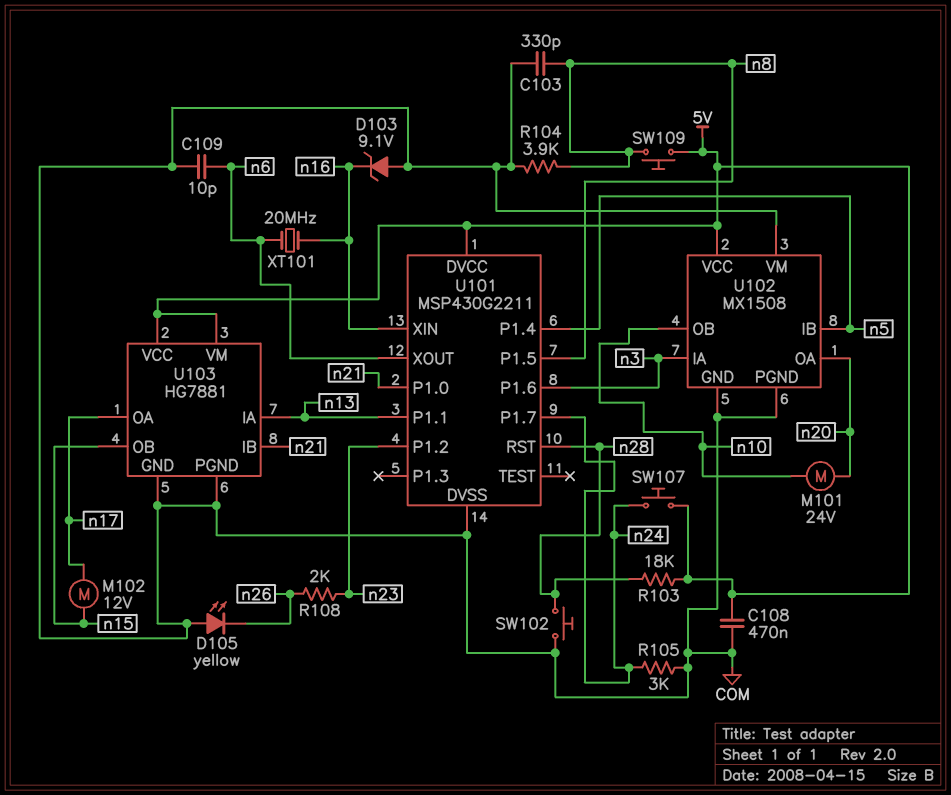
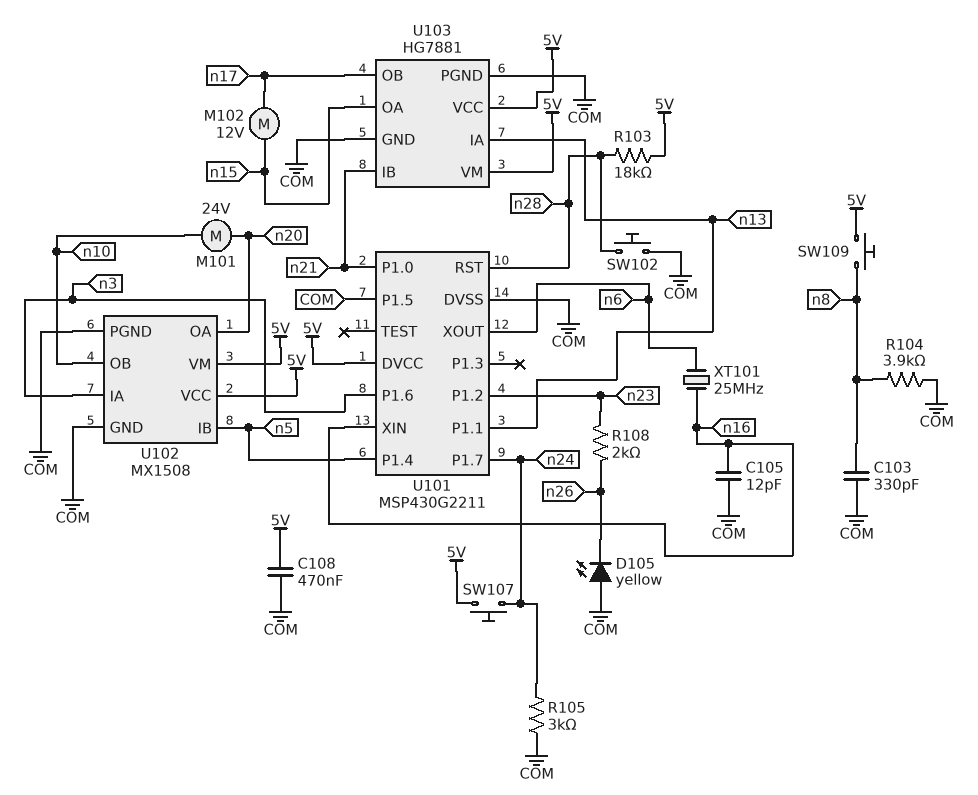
C105: none -> 12pF (COM, n16)
C109: 10pF (COM, n6) -> none
D103: zener 9.1V (A COM, K n16) -> none
U101 pin P1.5: n8 -> COM
U102 pin VM: COM -> 5V
U103 pin OA: n17 -> n15
U103 pin OB: n15 -> n17
XT101: 20MHz (n6, n16) -> 25MHz (n6, n16)

